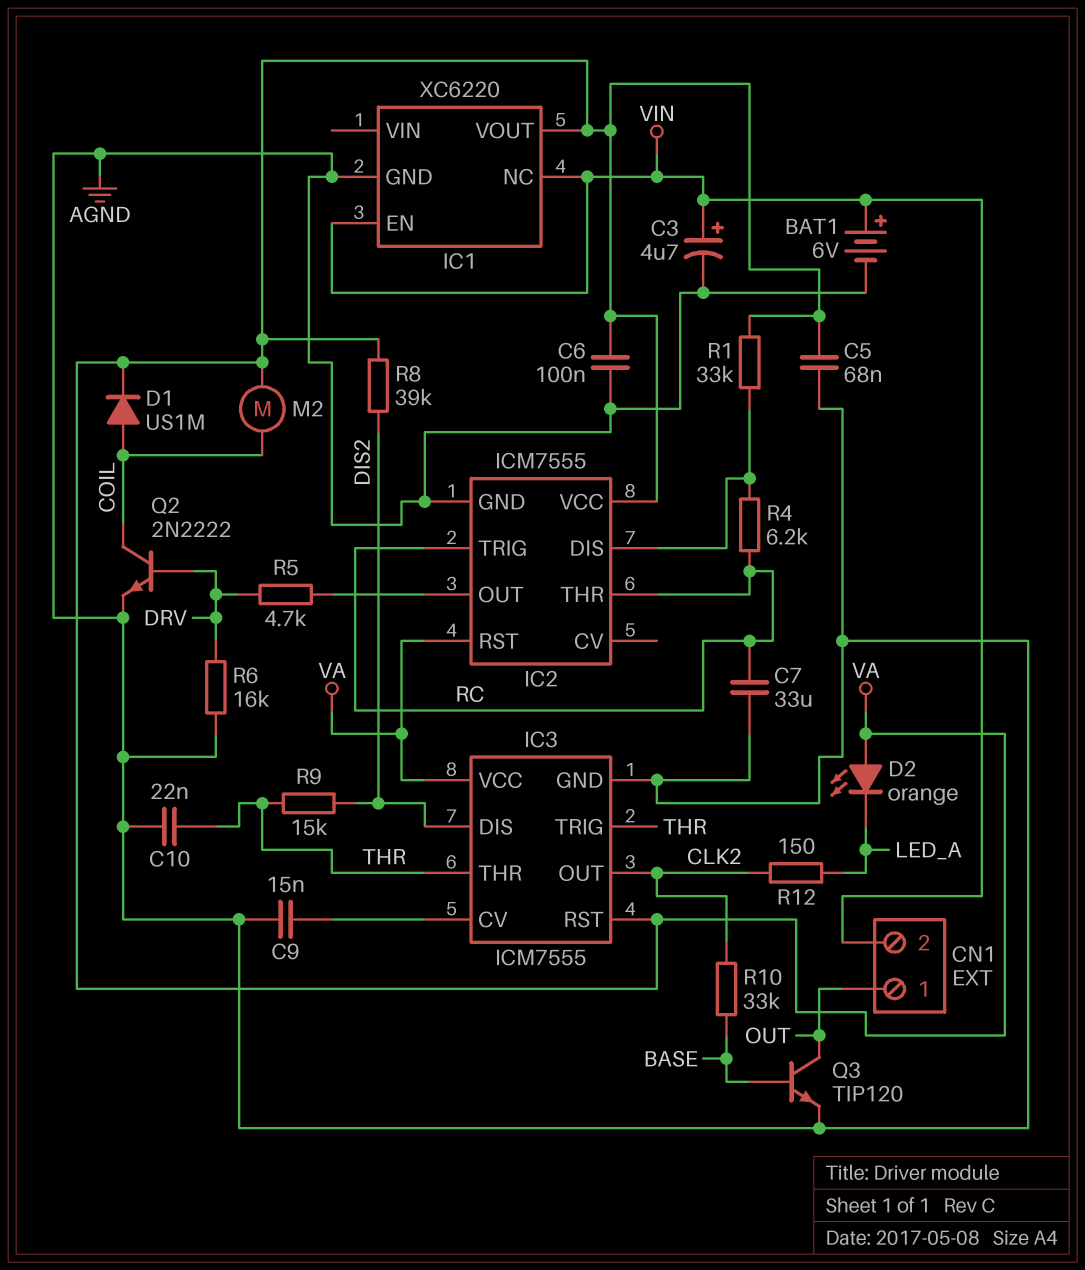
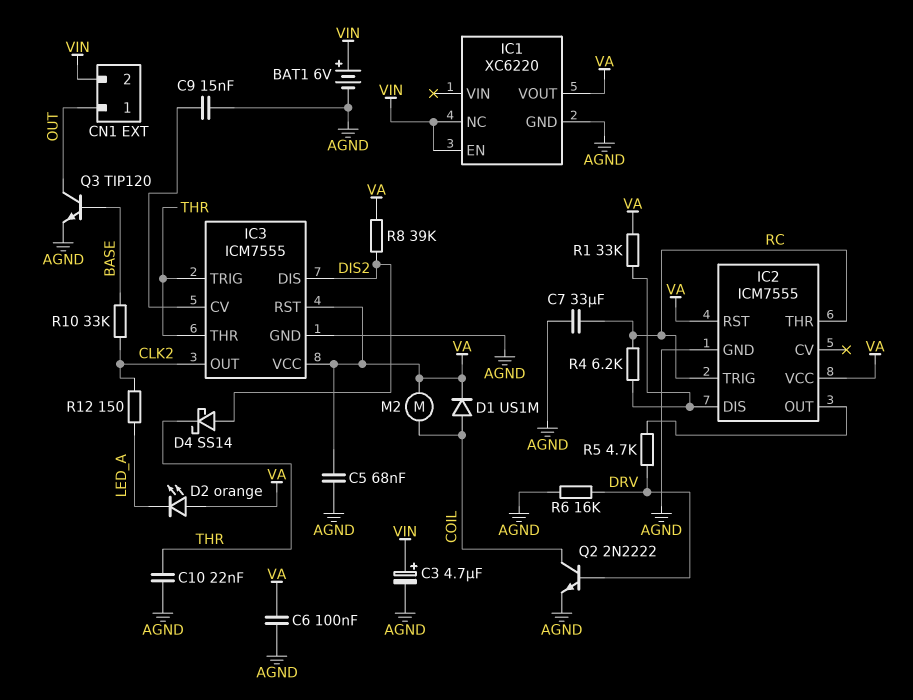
D4: none -> schottky SS14 (A DIS2, K THR)
R9: 15k (DIS2, THR) -> none

